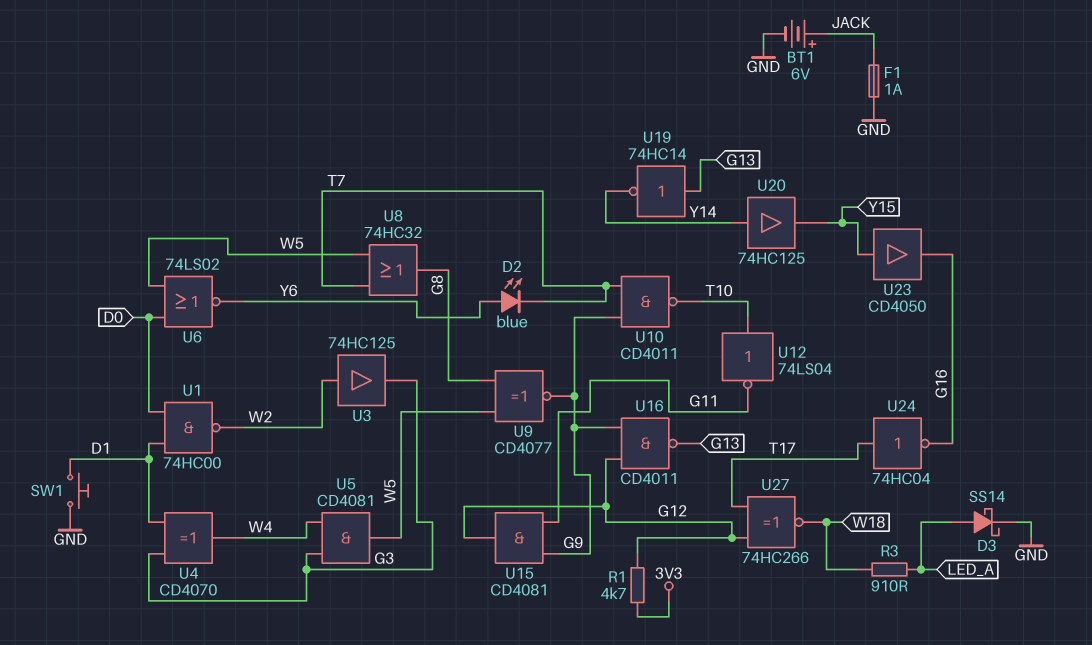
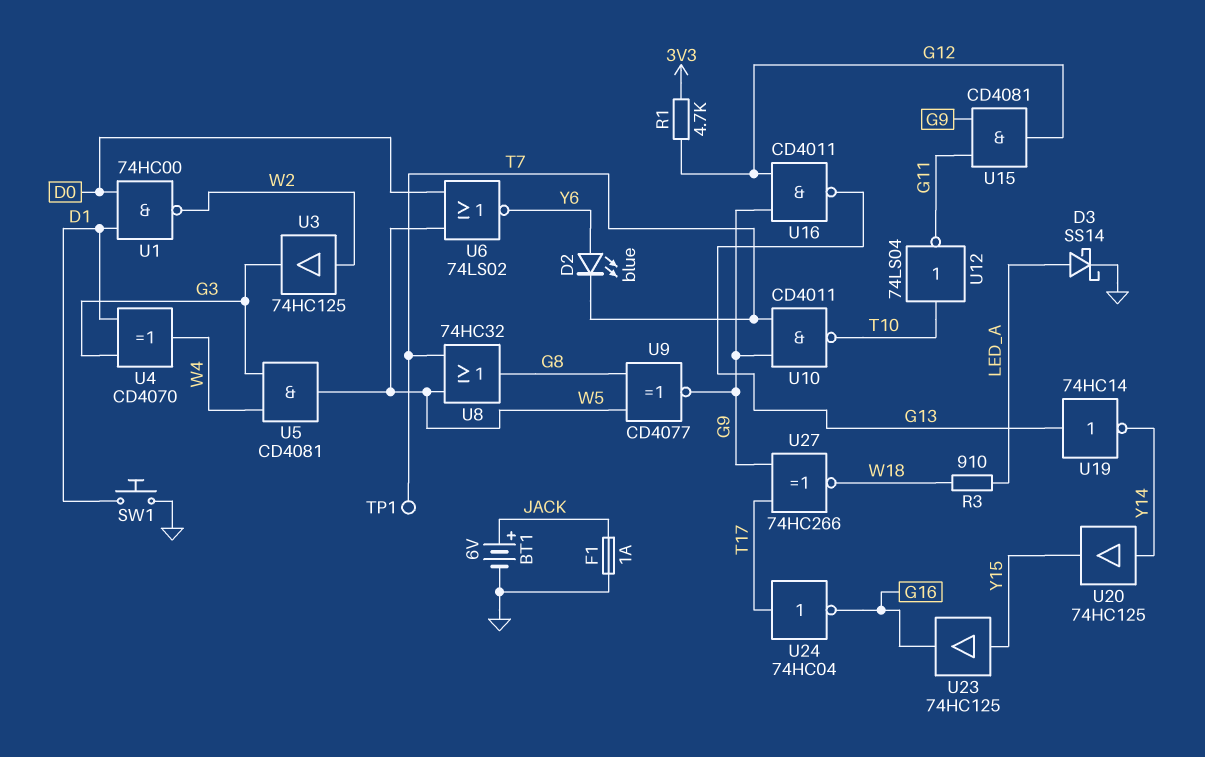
TP1: none -> test point (T7)
U23: buffer CD4050 (in Y15, out G16) -> buffer 74HC125 (in Y15, out G16)
U27: XNOR 74HC266 (in G12, in T17, out W18) -> XNOR 74HC266 (in G9, in T17, out W18)

